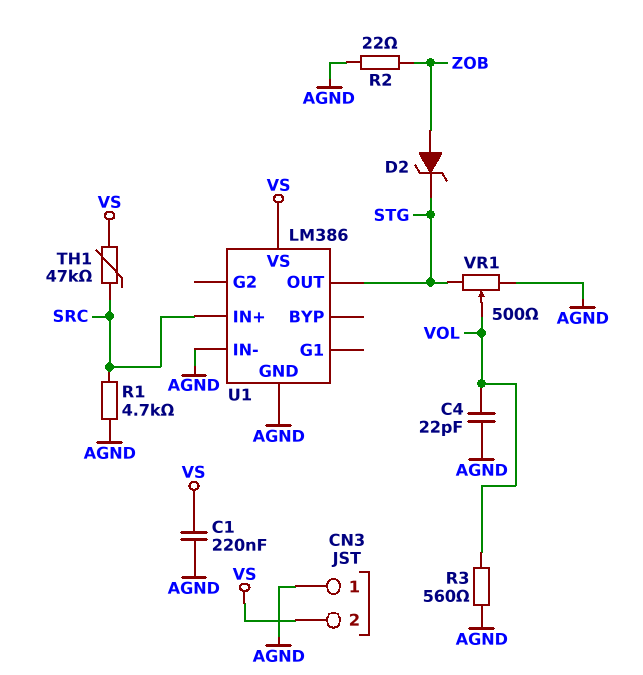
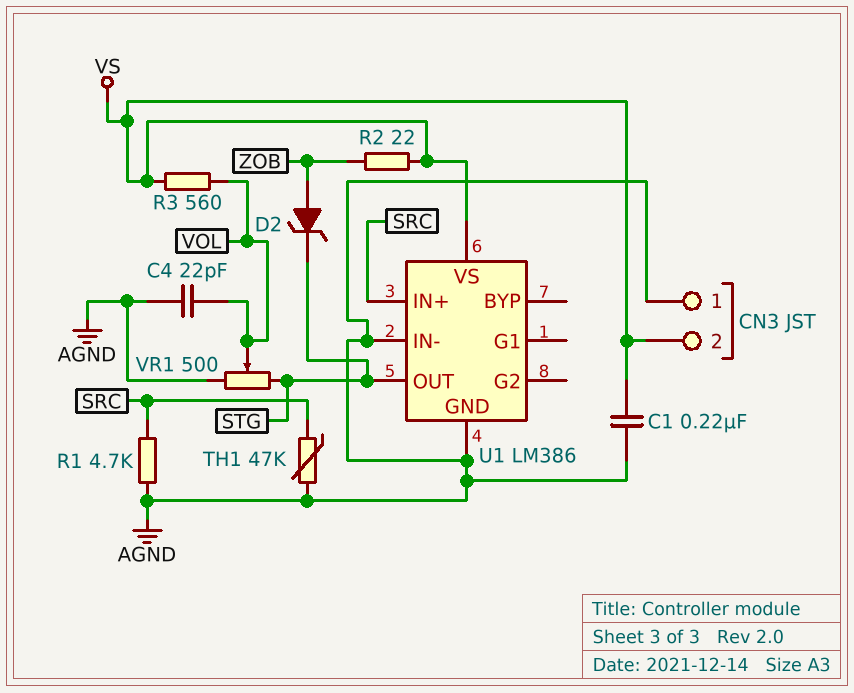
R2: 22 (AGND, ZOB) -> 22 (VS, ZOB)
R3: 560 (AGND, VOL) -> 560 (VOL, VS)
TH1: 47k (SRC, VS) -> 47k (AGND, SRC)

